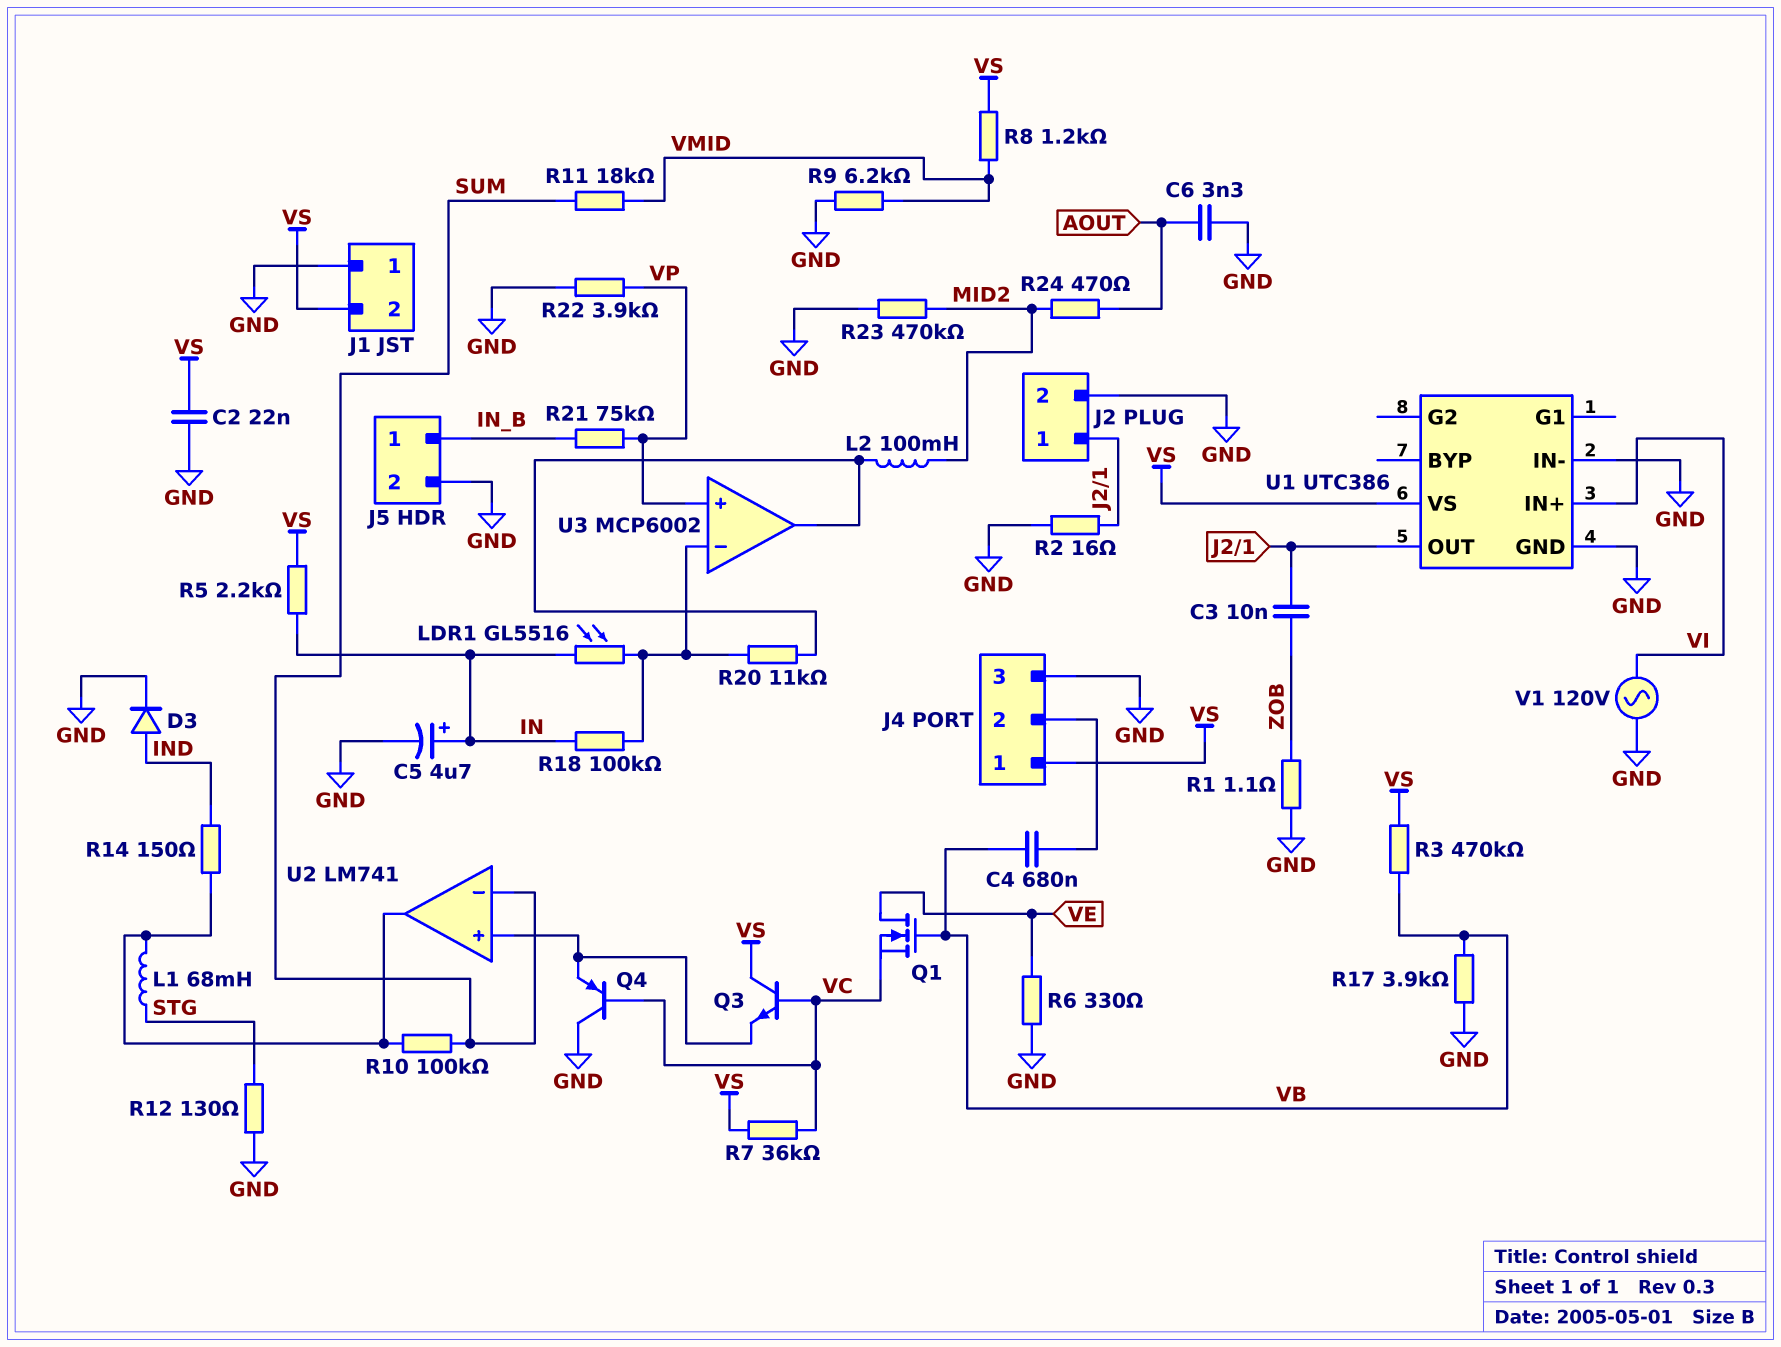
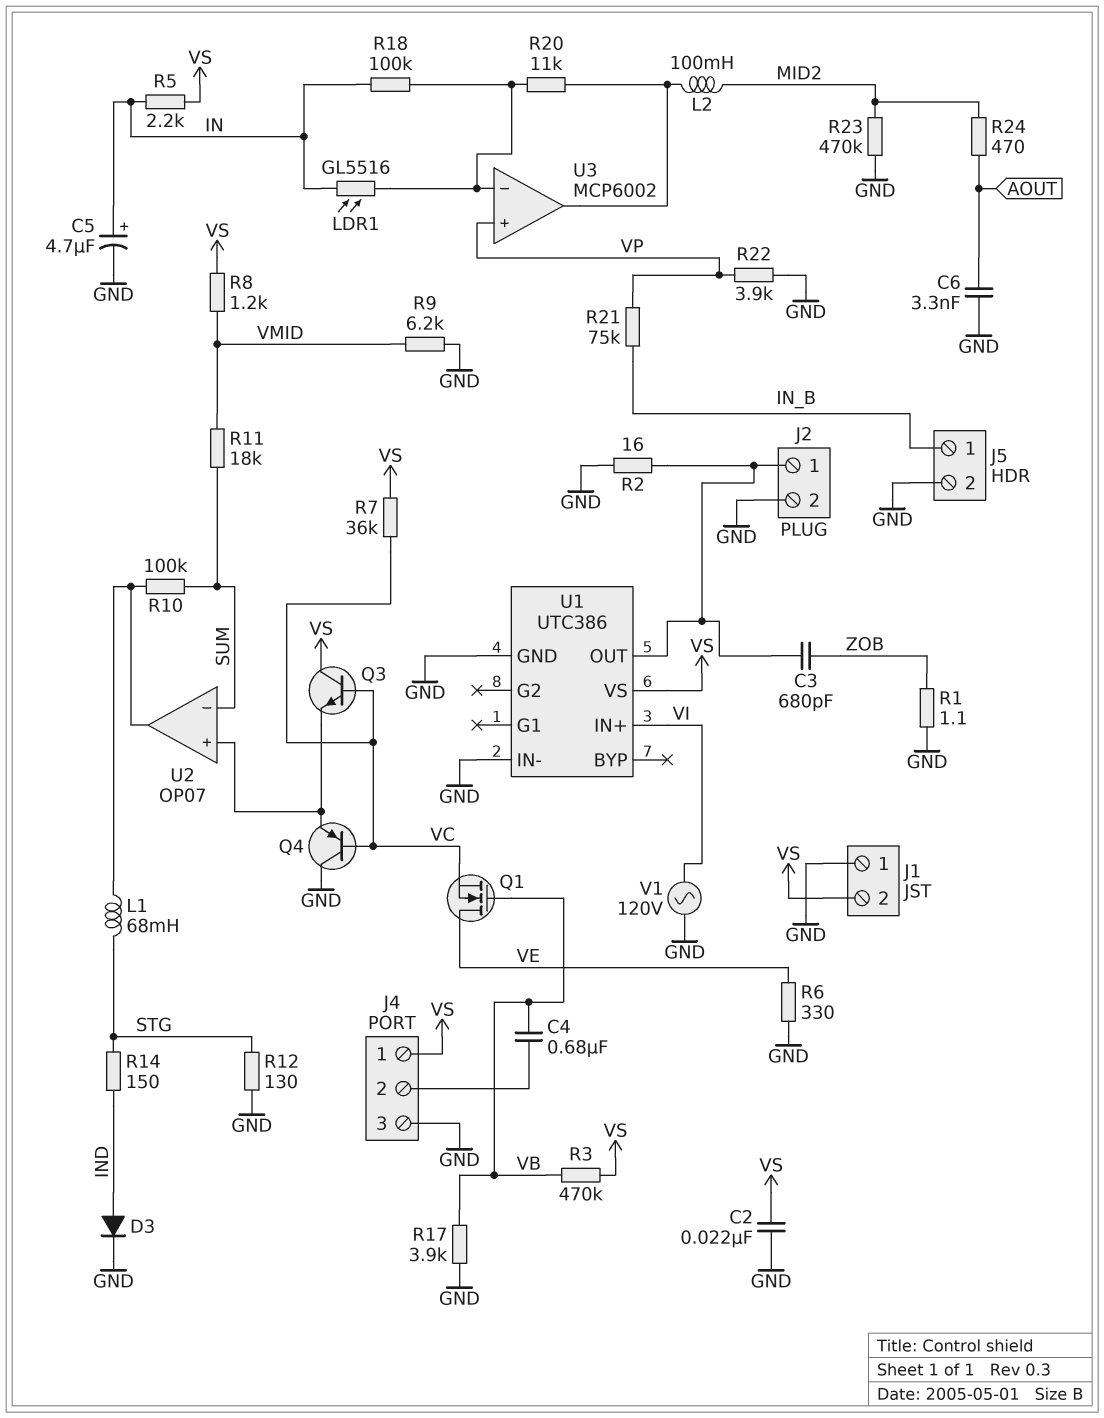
C3: 10nF (J2/1, ZOB) -> 680pF (J2/1, ZOB)
R14: 150 (IND, U2/out) -> 150 (IND, STG)
U2: LM741 -> OP07

